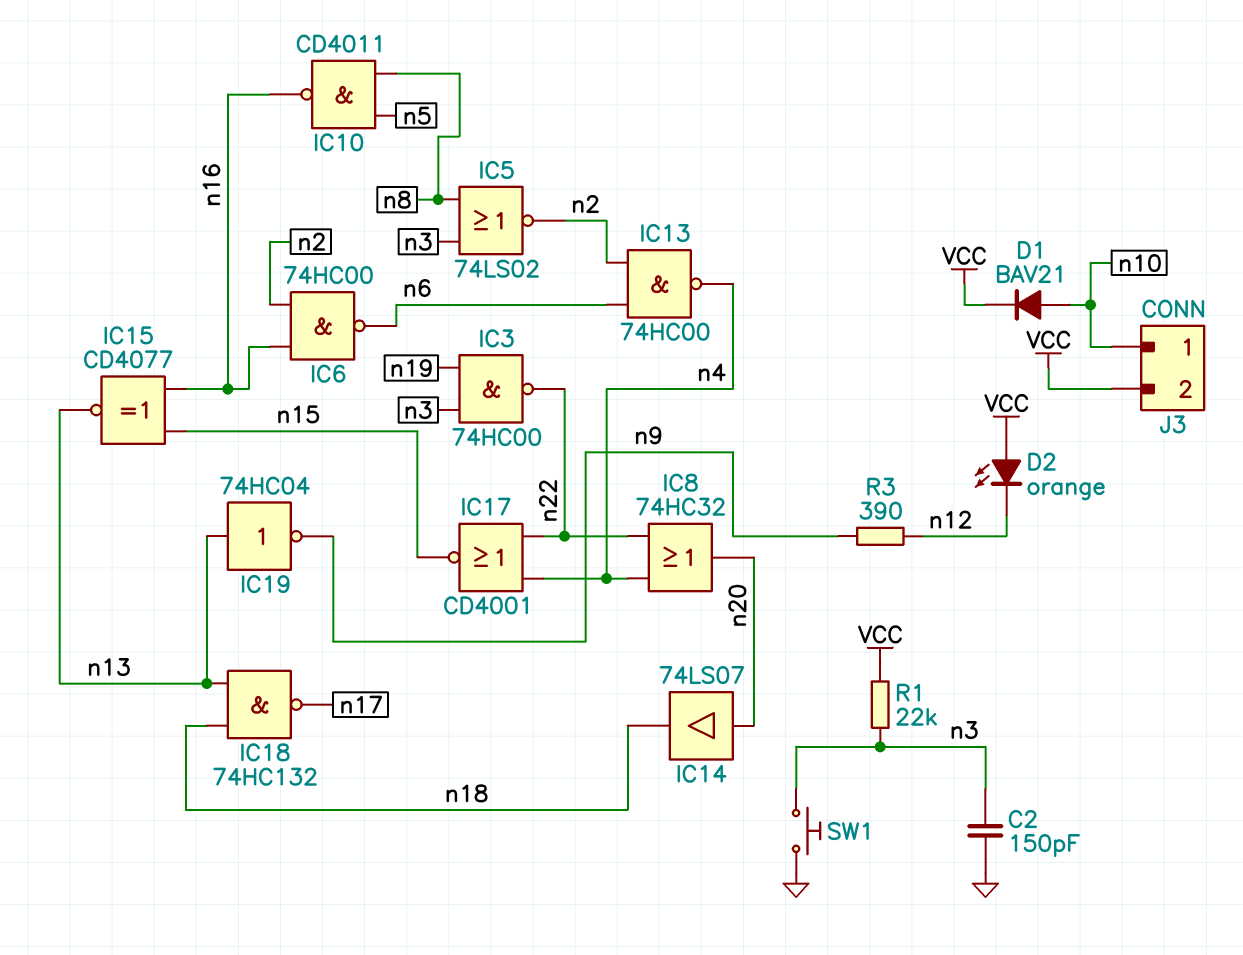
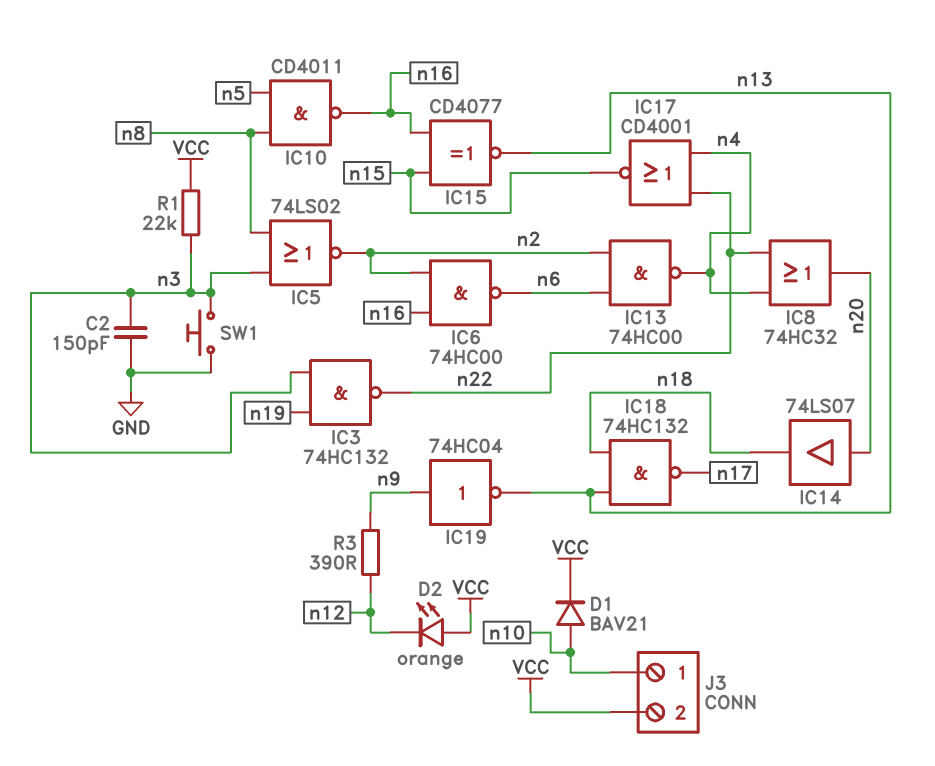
IC3: NAND 74HC00 (in n3, in n19, out n22) -> NAND 74HC132 (in n3, in n19, out n22)
IC19: NOT 74HC04 (in n13, out n9) -> NOT 74HC04 (in n9, out n13)

